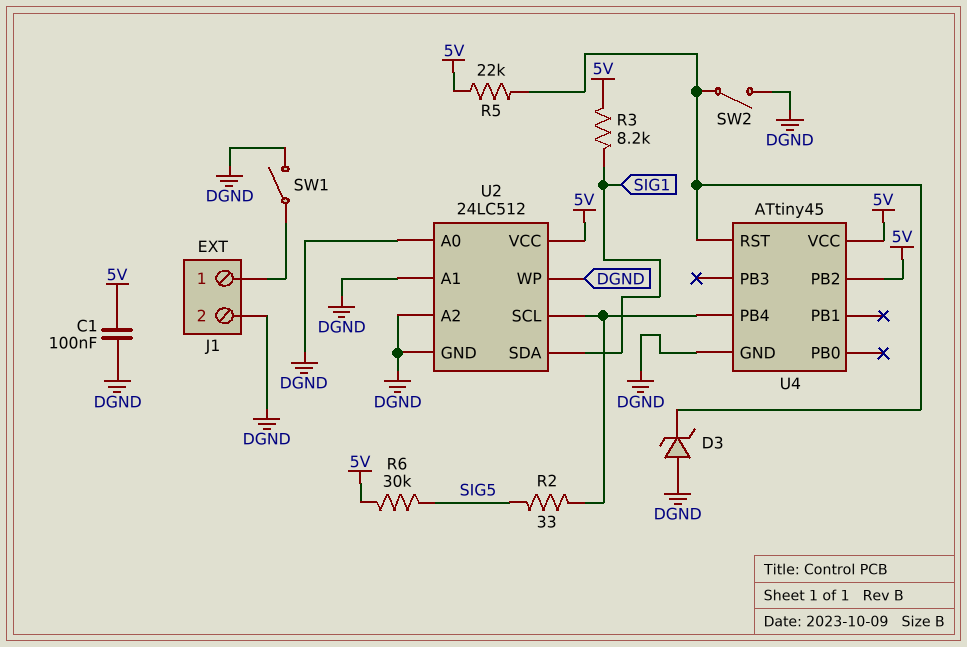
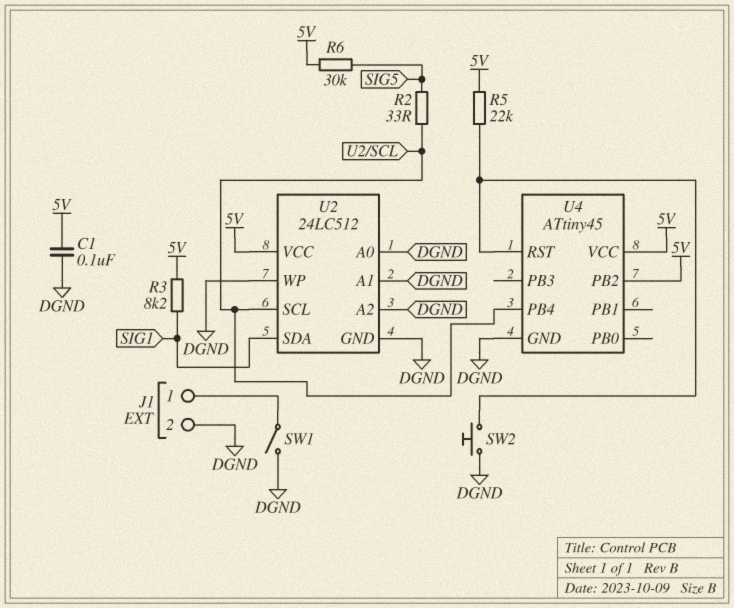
D3: zener (A DGND, K U4/RST) -> none
SW2: switch (DGND, U4/RST) -> button (DGND, U4/RST)

